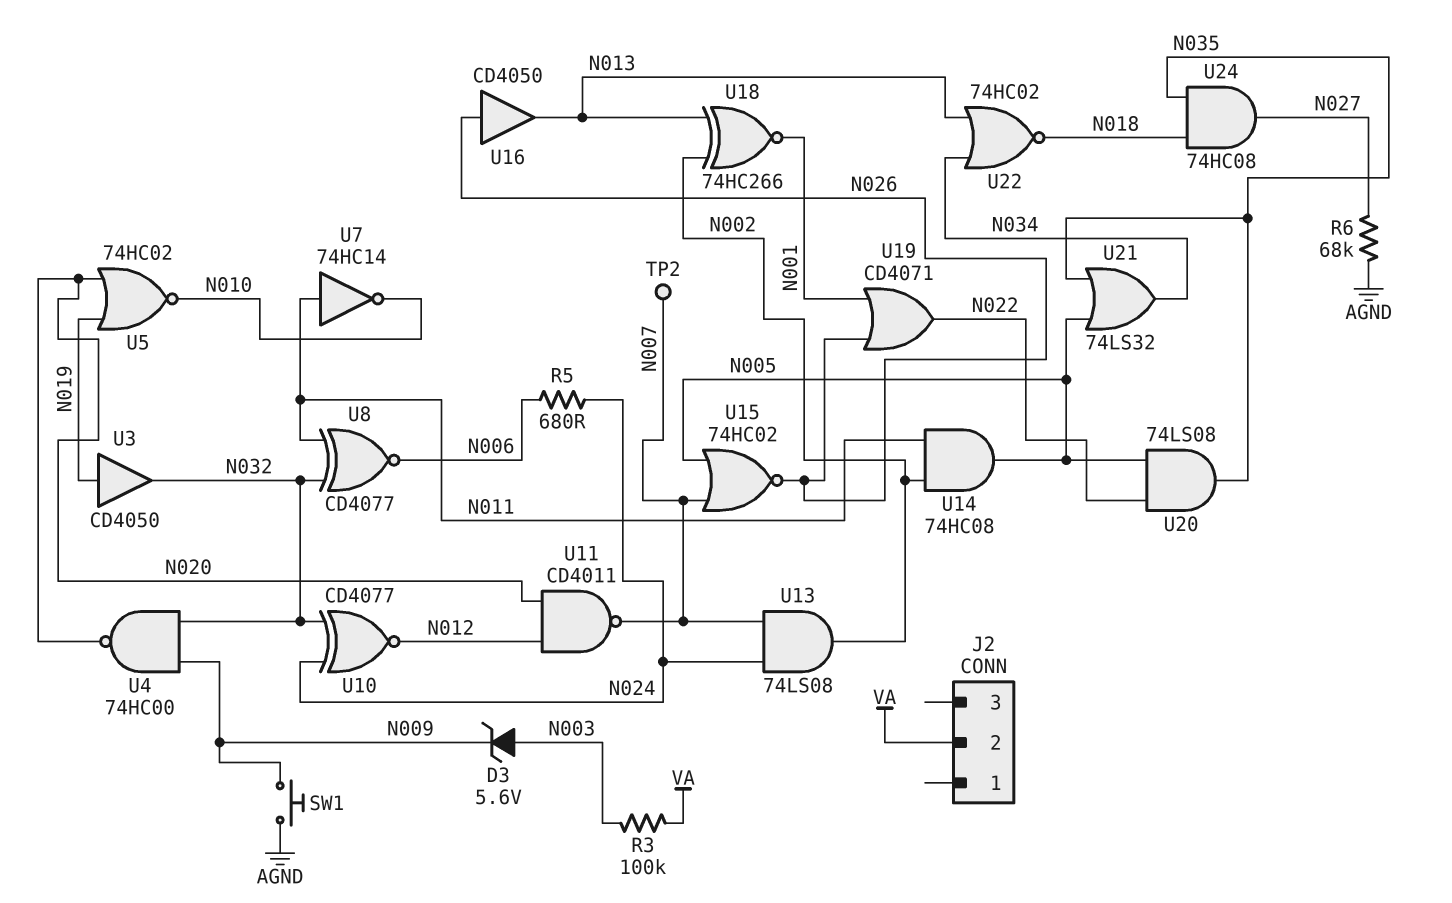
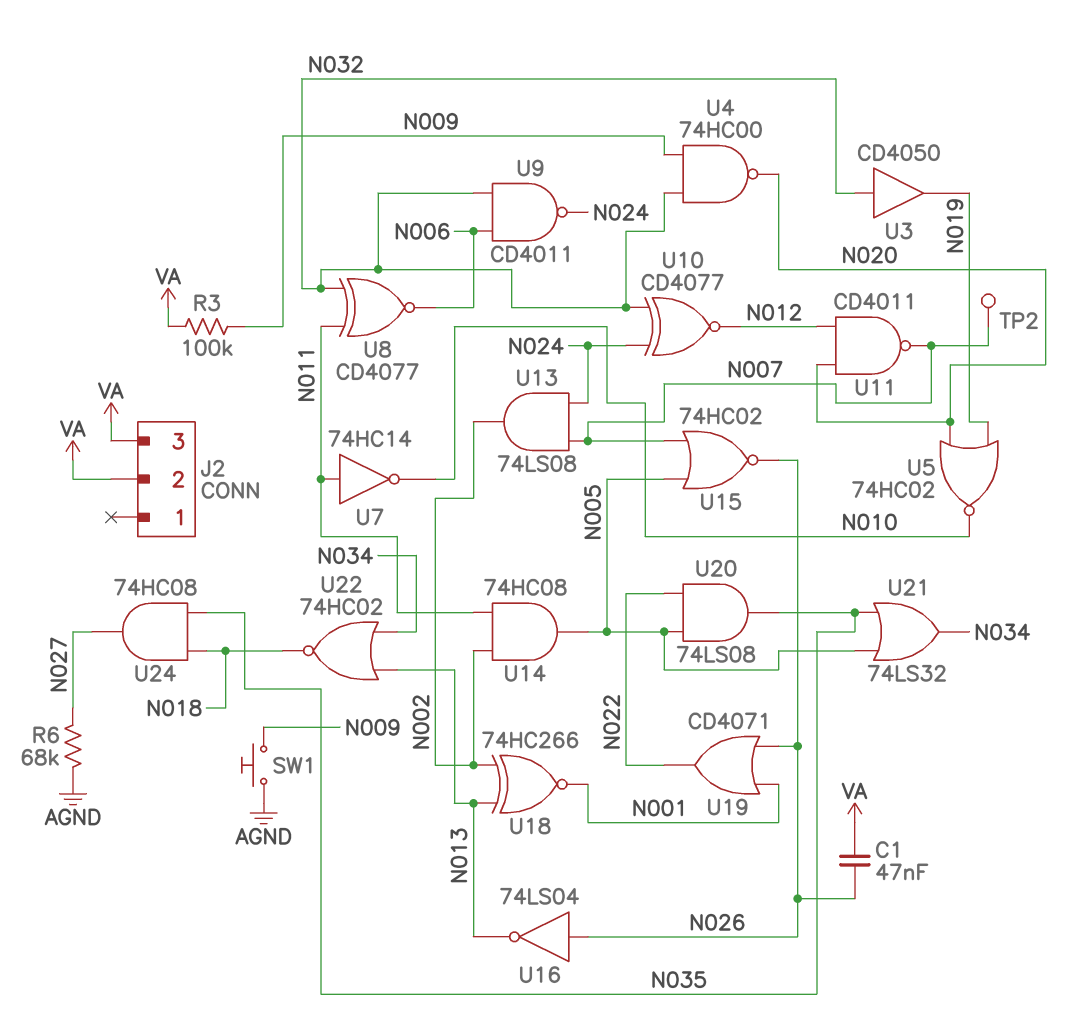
C1: none -> 47nF (N026, VA)
D3: zener 5.6V (A N003, K N009) -> none
J2 pin 3: none -> VA
R3: 100k (N003, VA) -> 100k (N009, VA)
R5: 680 (N006, N024) -> none
U3: buffer CD4050 (in N019, out N032) -> buffer CD4050 (in N032, out N019)
U9: none -> NAND CD4011 (in N006, in N032, out N024)
U16: buffer CD4050 (in N026, out N013) -> NOT 74LS04 (in N026, out N013)

